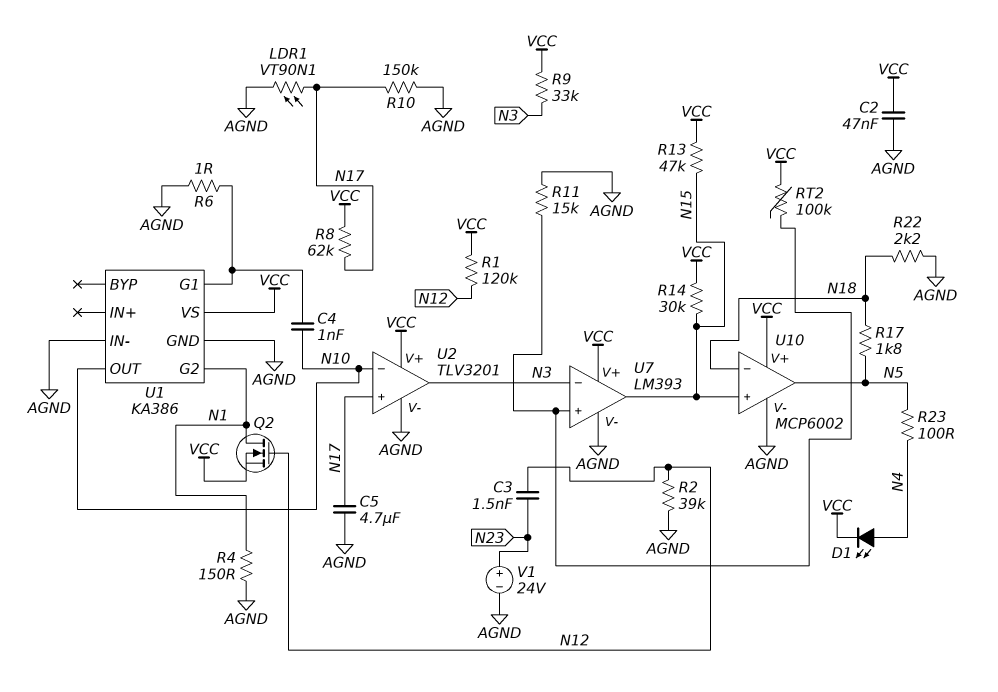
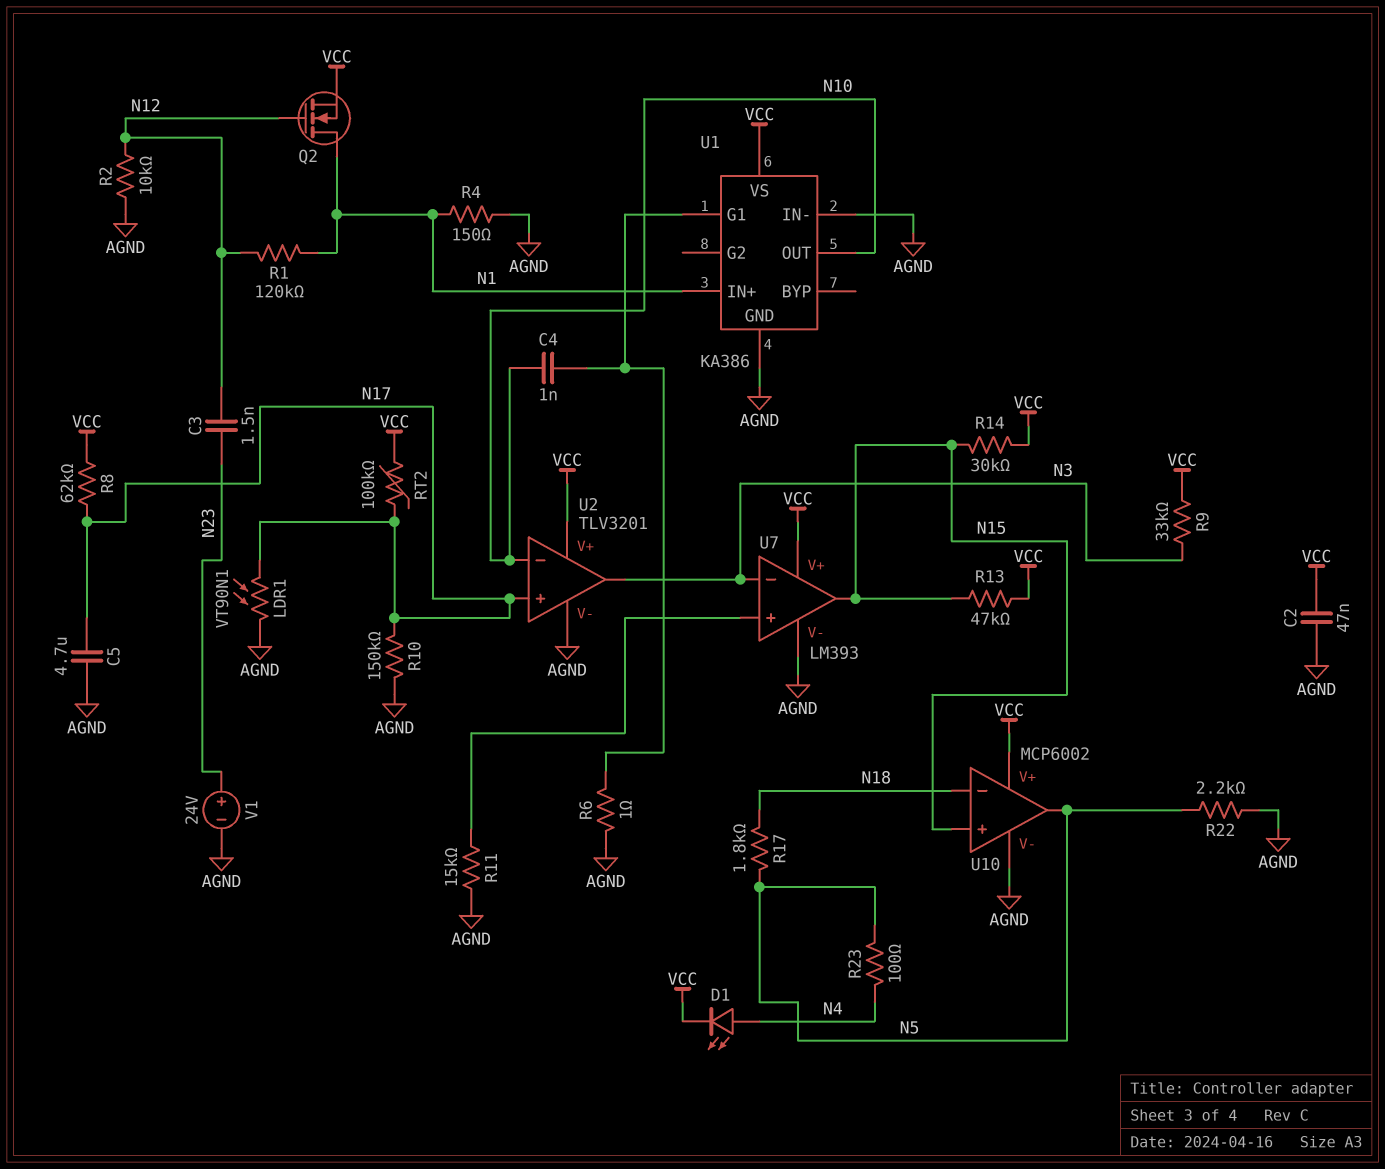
R1: 120k (N12, VCC) -> 120k (N1, N12)
R2: 39k (AGND, N12) -> 10k (AGND, N12)
R22: 2.2k (AGND, N18) -> 2.2k (AGND, N5)
RT2: 100k (U7/in+, VCC) -> 100k (N17, VCC)
U1 pin G2: N1 -> none
U1 pin IN+: none -> N1

